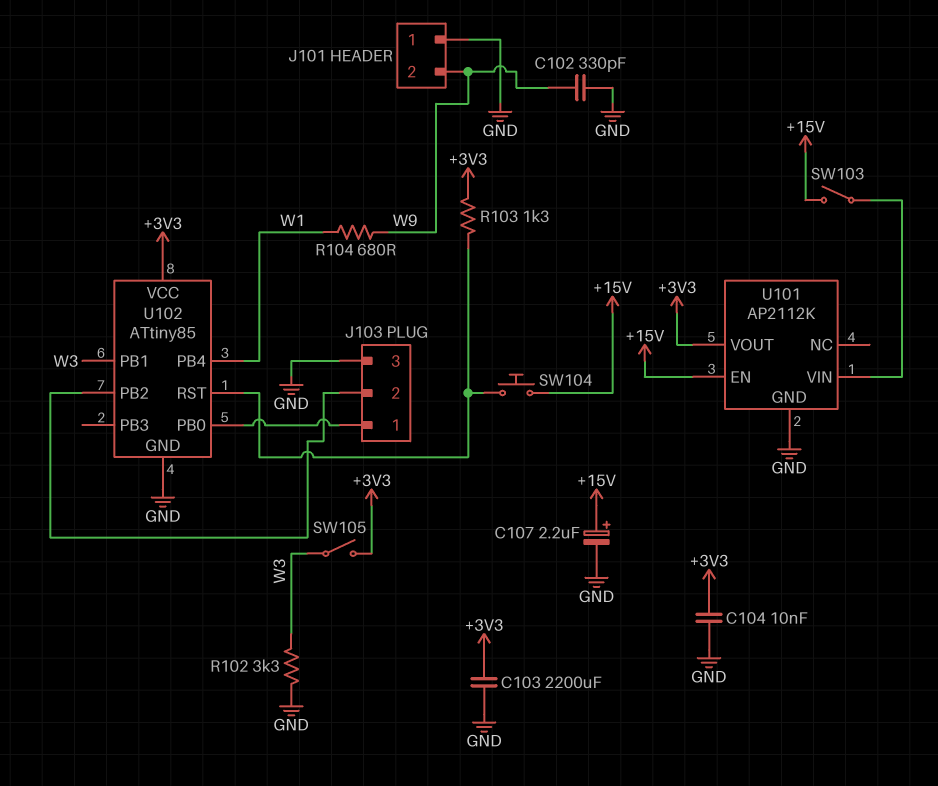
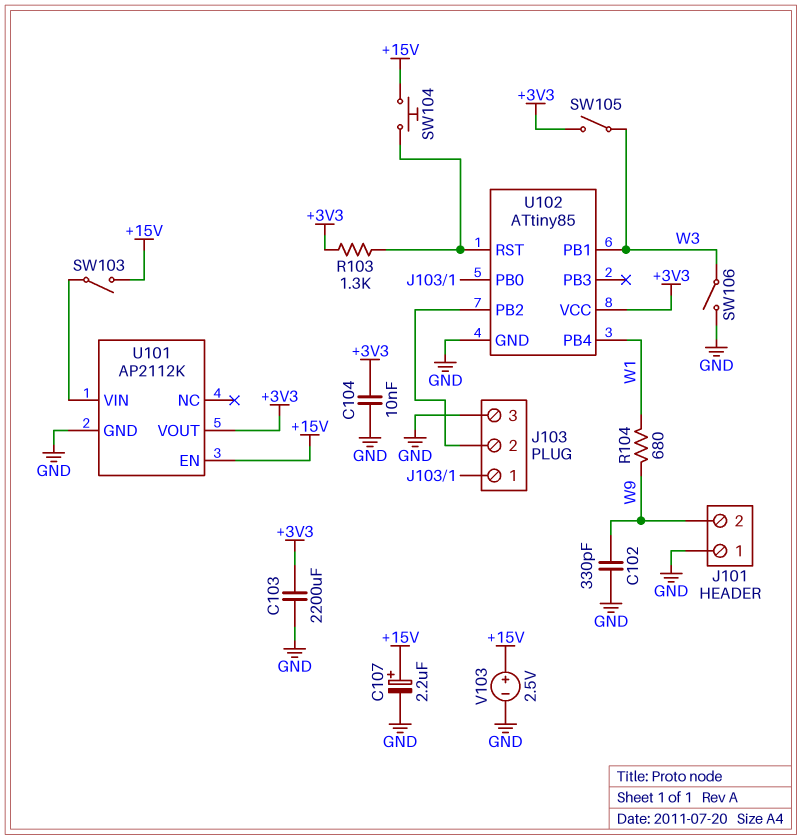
R102: 3.3k (GND, W3) -> none
SW106: none -> switch (GND, W3)
V103: none -> 2.5V (plus +15V, minus GND)

